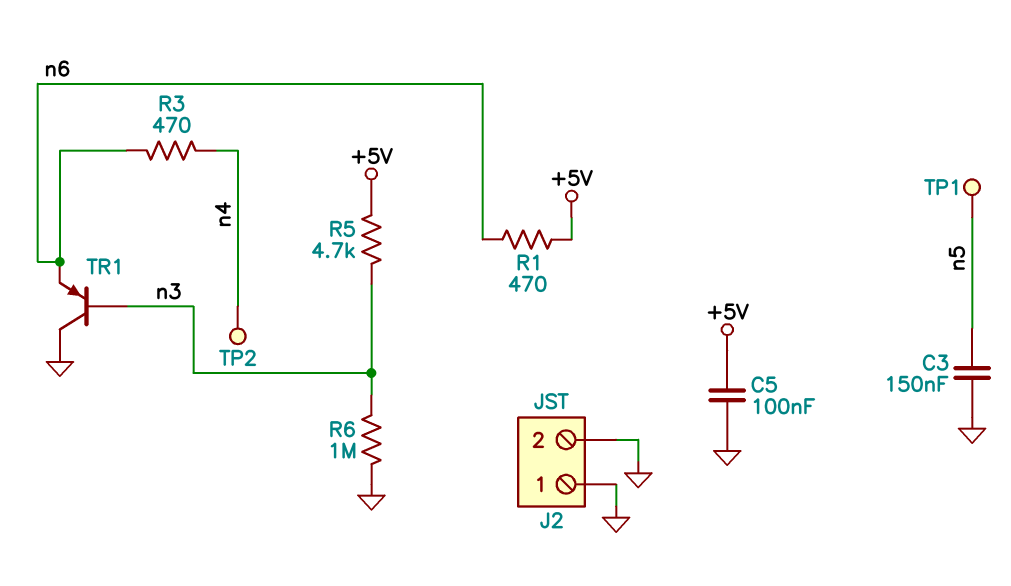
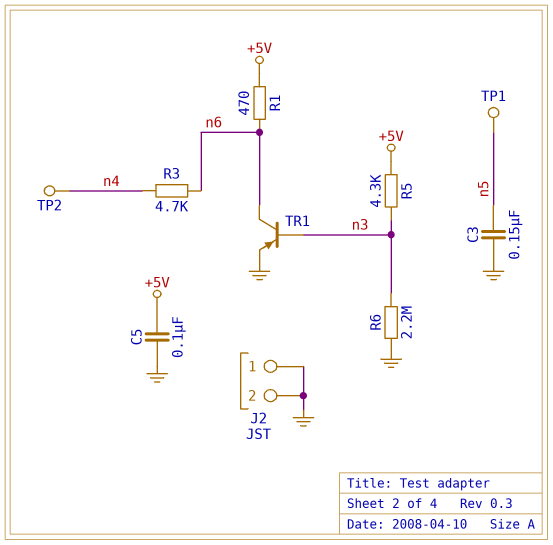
R3: 470 (n4, n6) -> 4.7k (n4, n6)
R5: 4.7k (+5V, n3) -> 4.3k (+5V, n3)
R6: 1M (GND, n3) -> 2.2M (GND, n3)
TR1: PNP (B n3, C GND, E n6) -> PNP (B n3, C n6, E GND)

